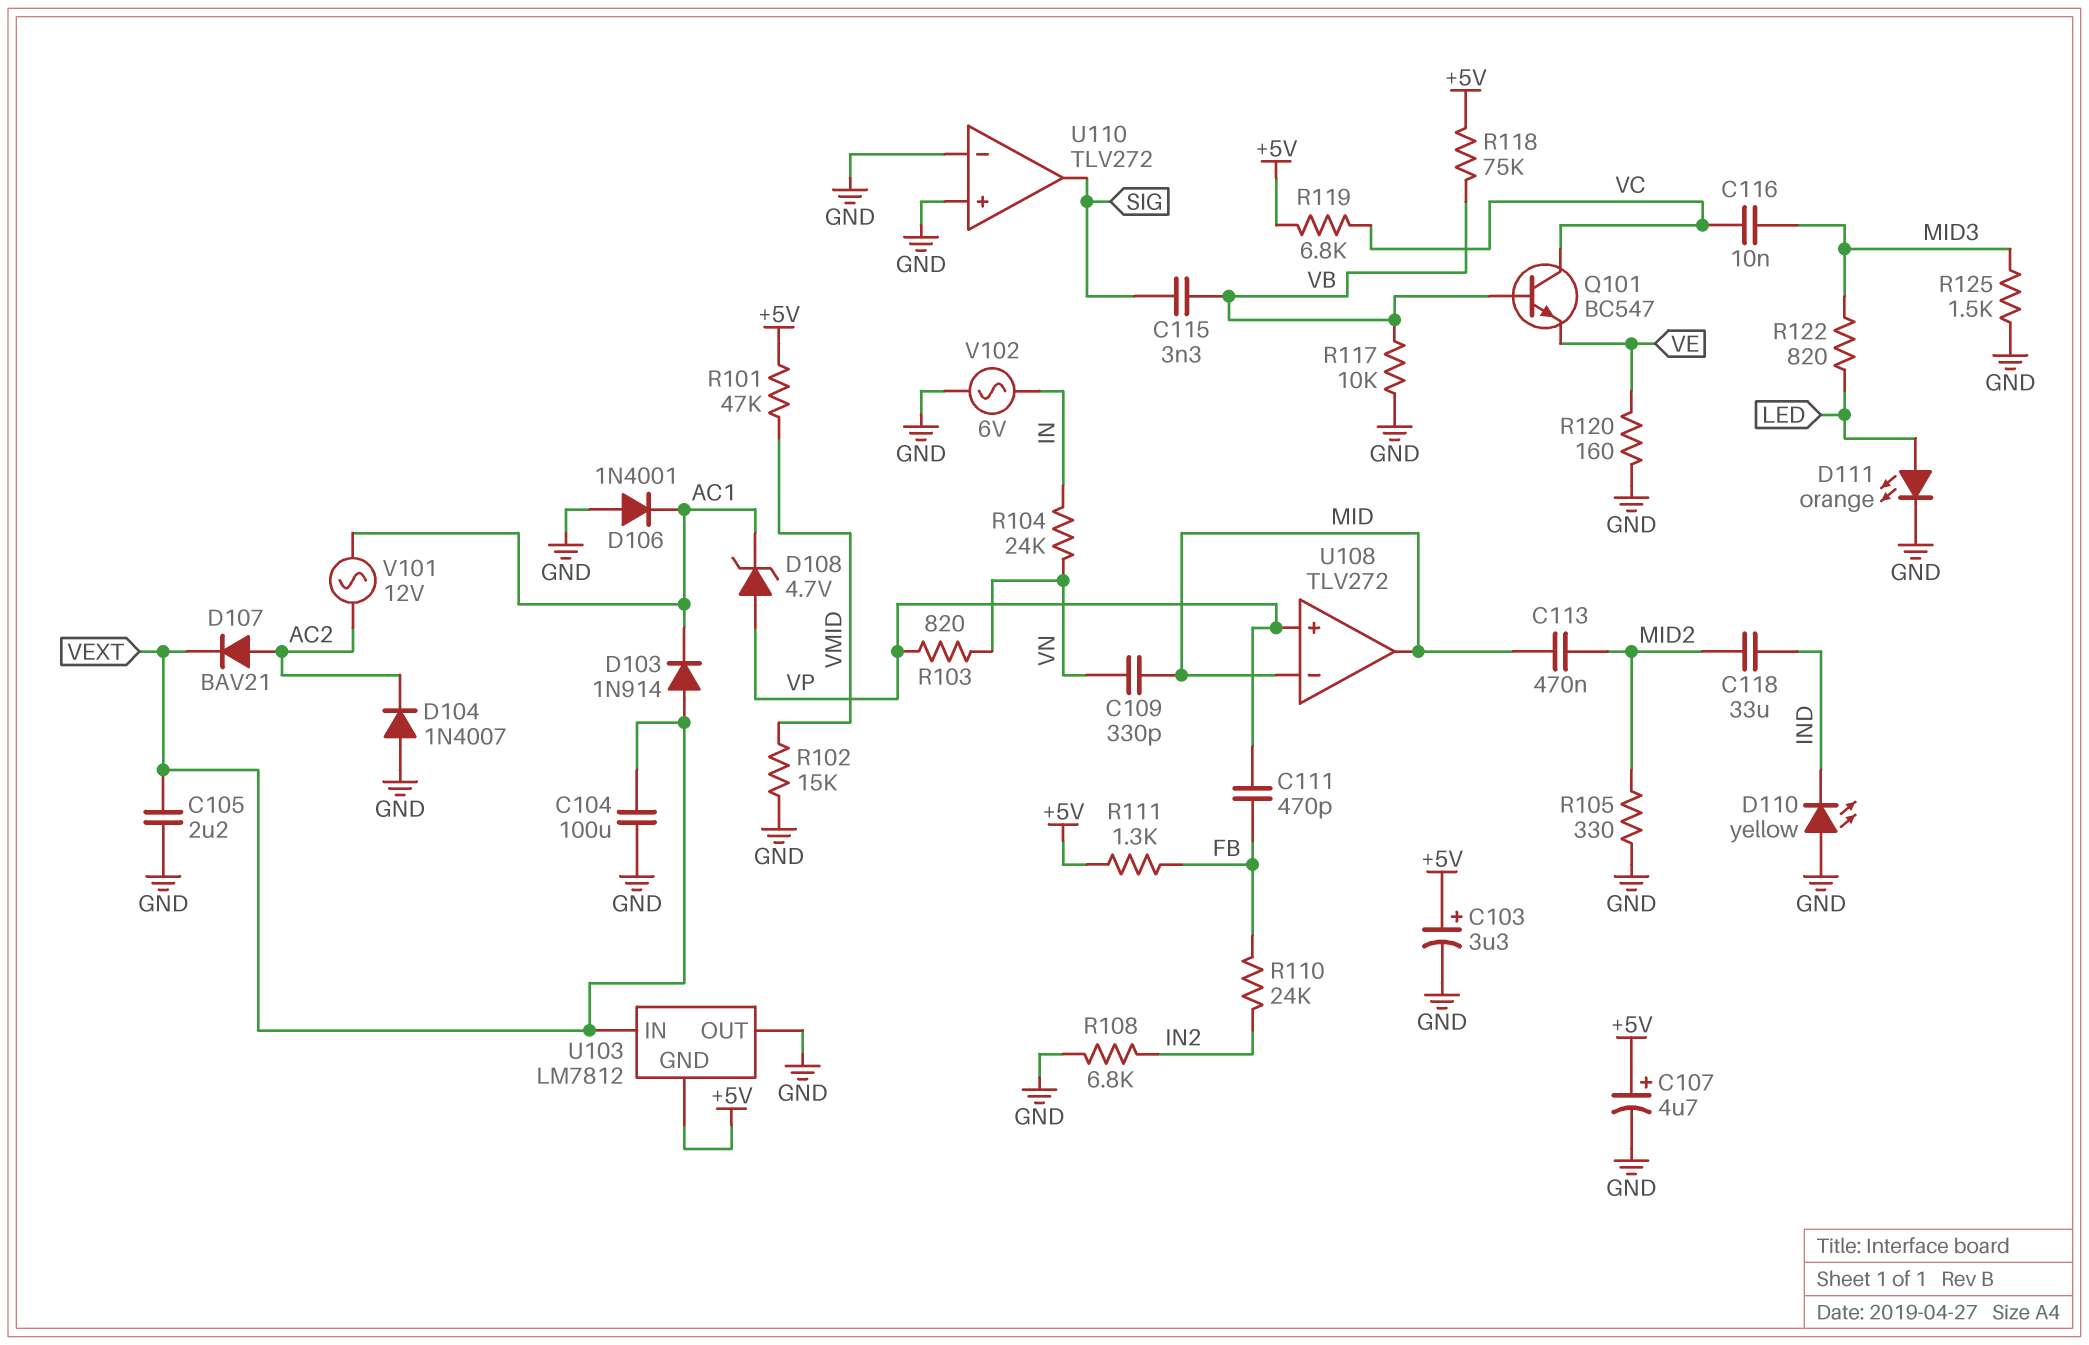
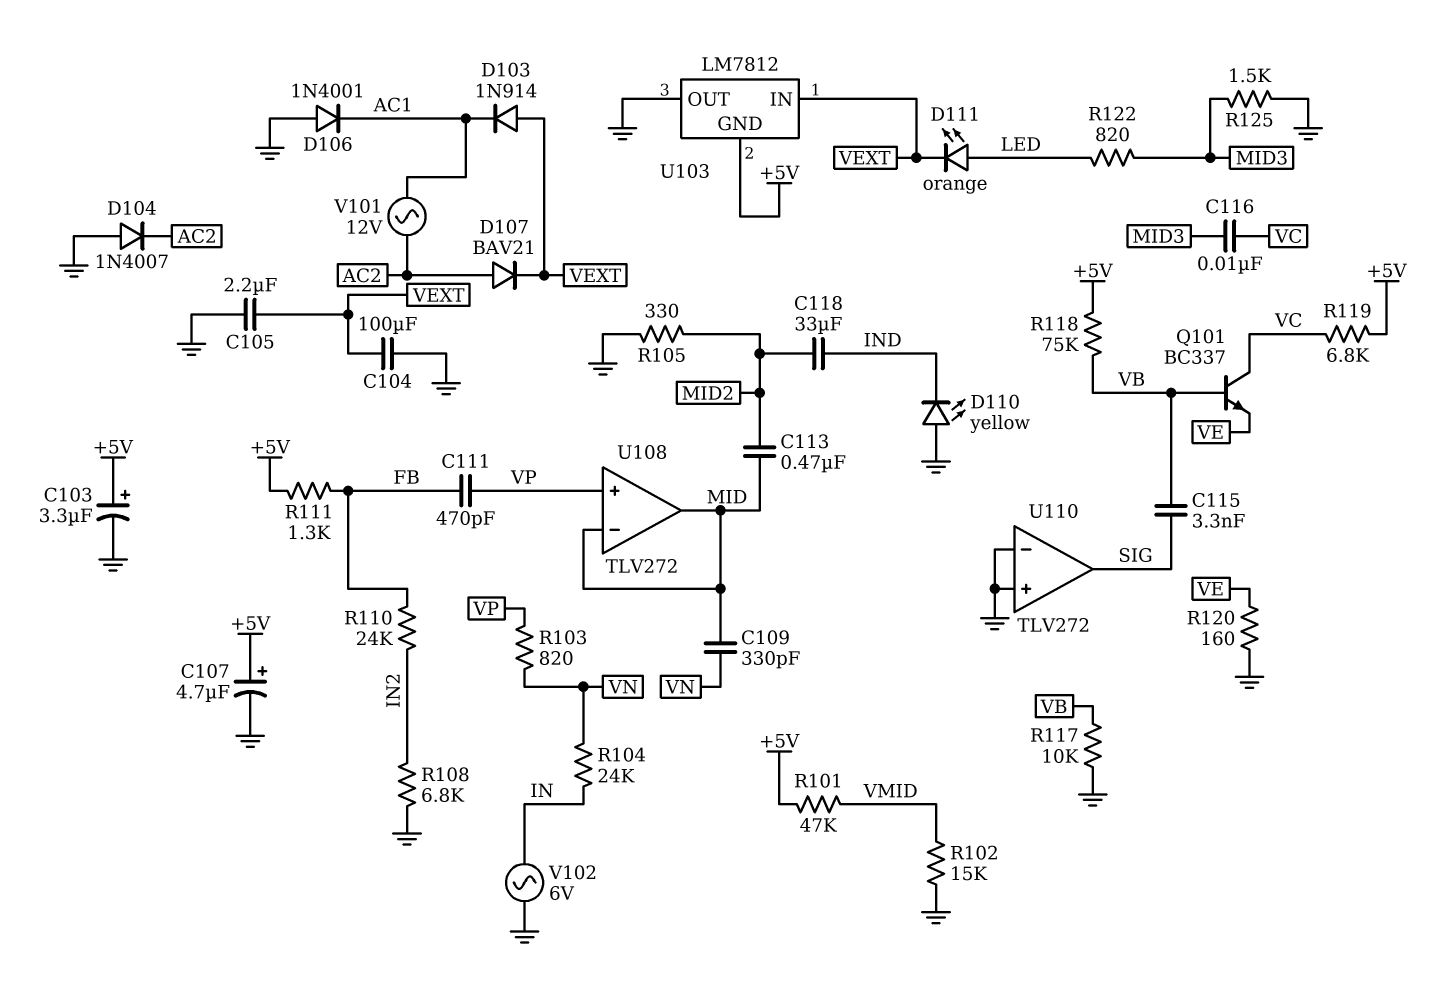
D108: zener 4.7V (A VP, K AC1) -> none
D111: LED orange (A LED, K GND) -> LED orange (A LED, K VEXT)
Q101: NPN BC547 (B VB, C VC, E VE) -> NPN BC337 (B VB, C VC, E VE)

